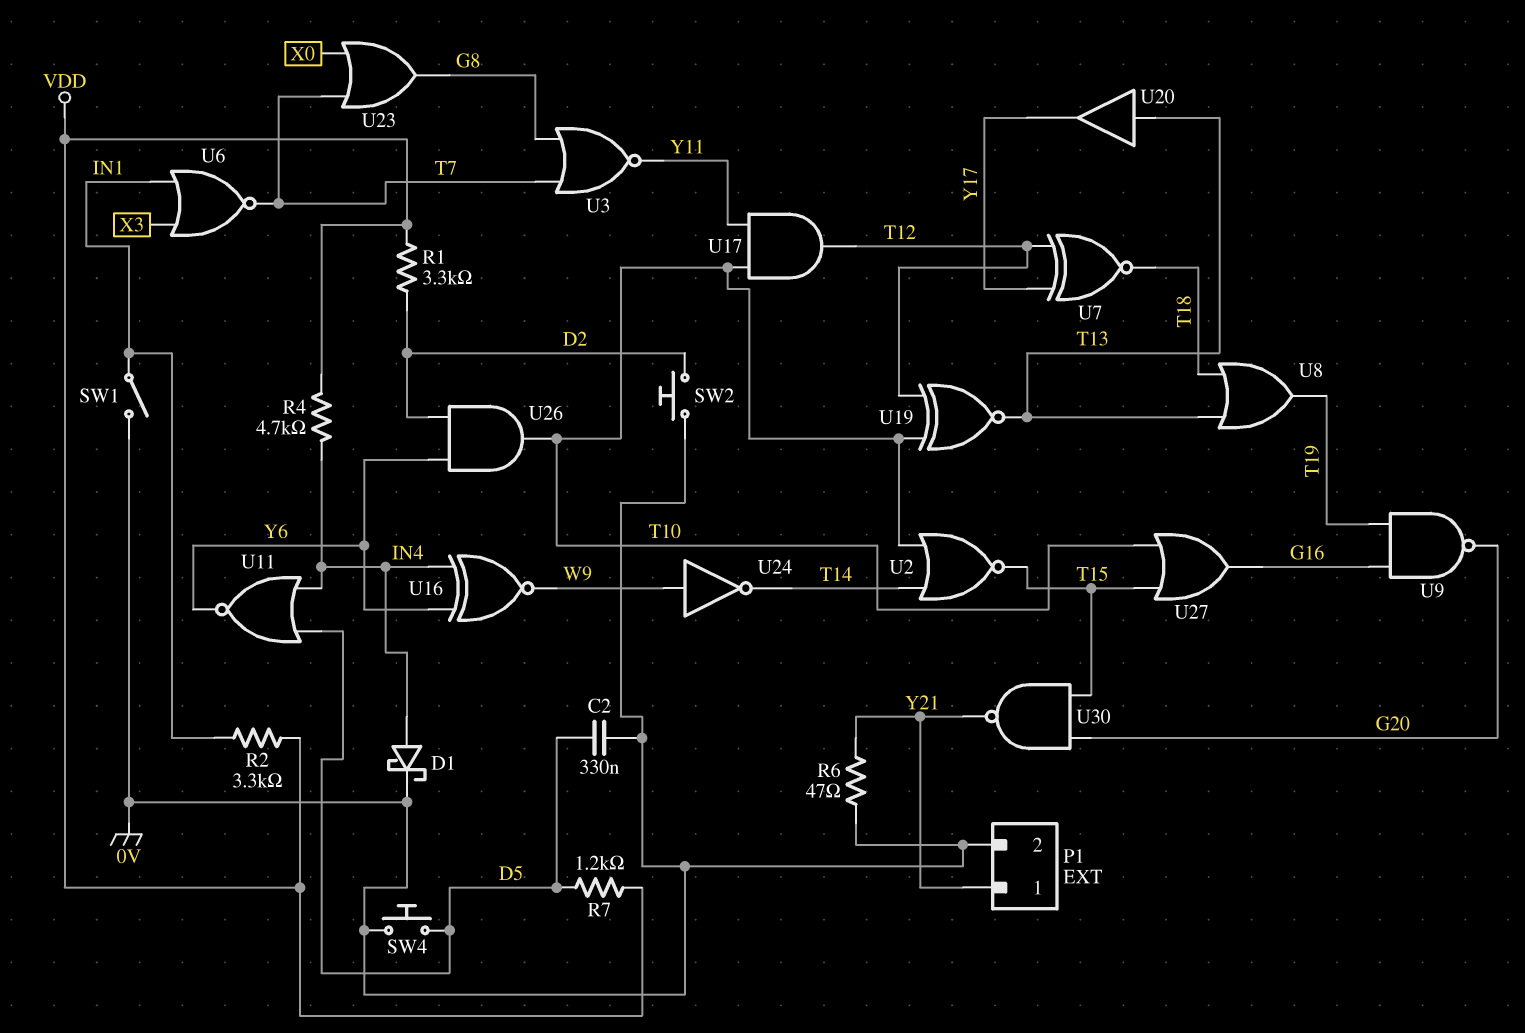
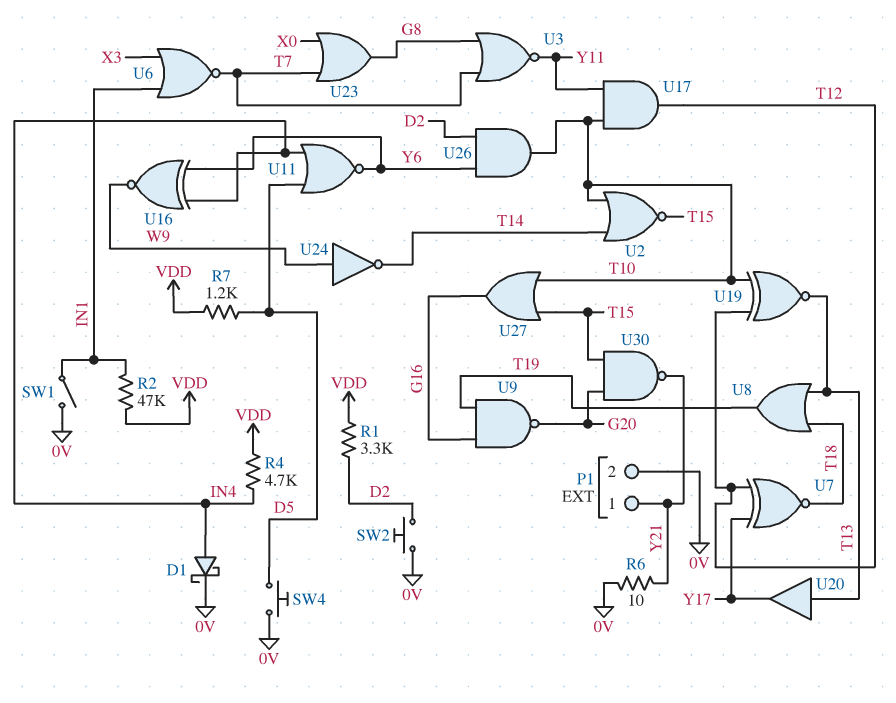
C2: 330nF (0V, D5) -> none
R2: 3.3k (IN1, VDD) -> 47k (IN1, VDD)
R6: 47 (0V, Y21) -> 10 (0V, Y21)

